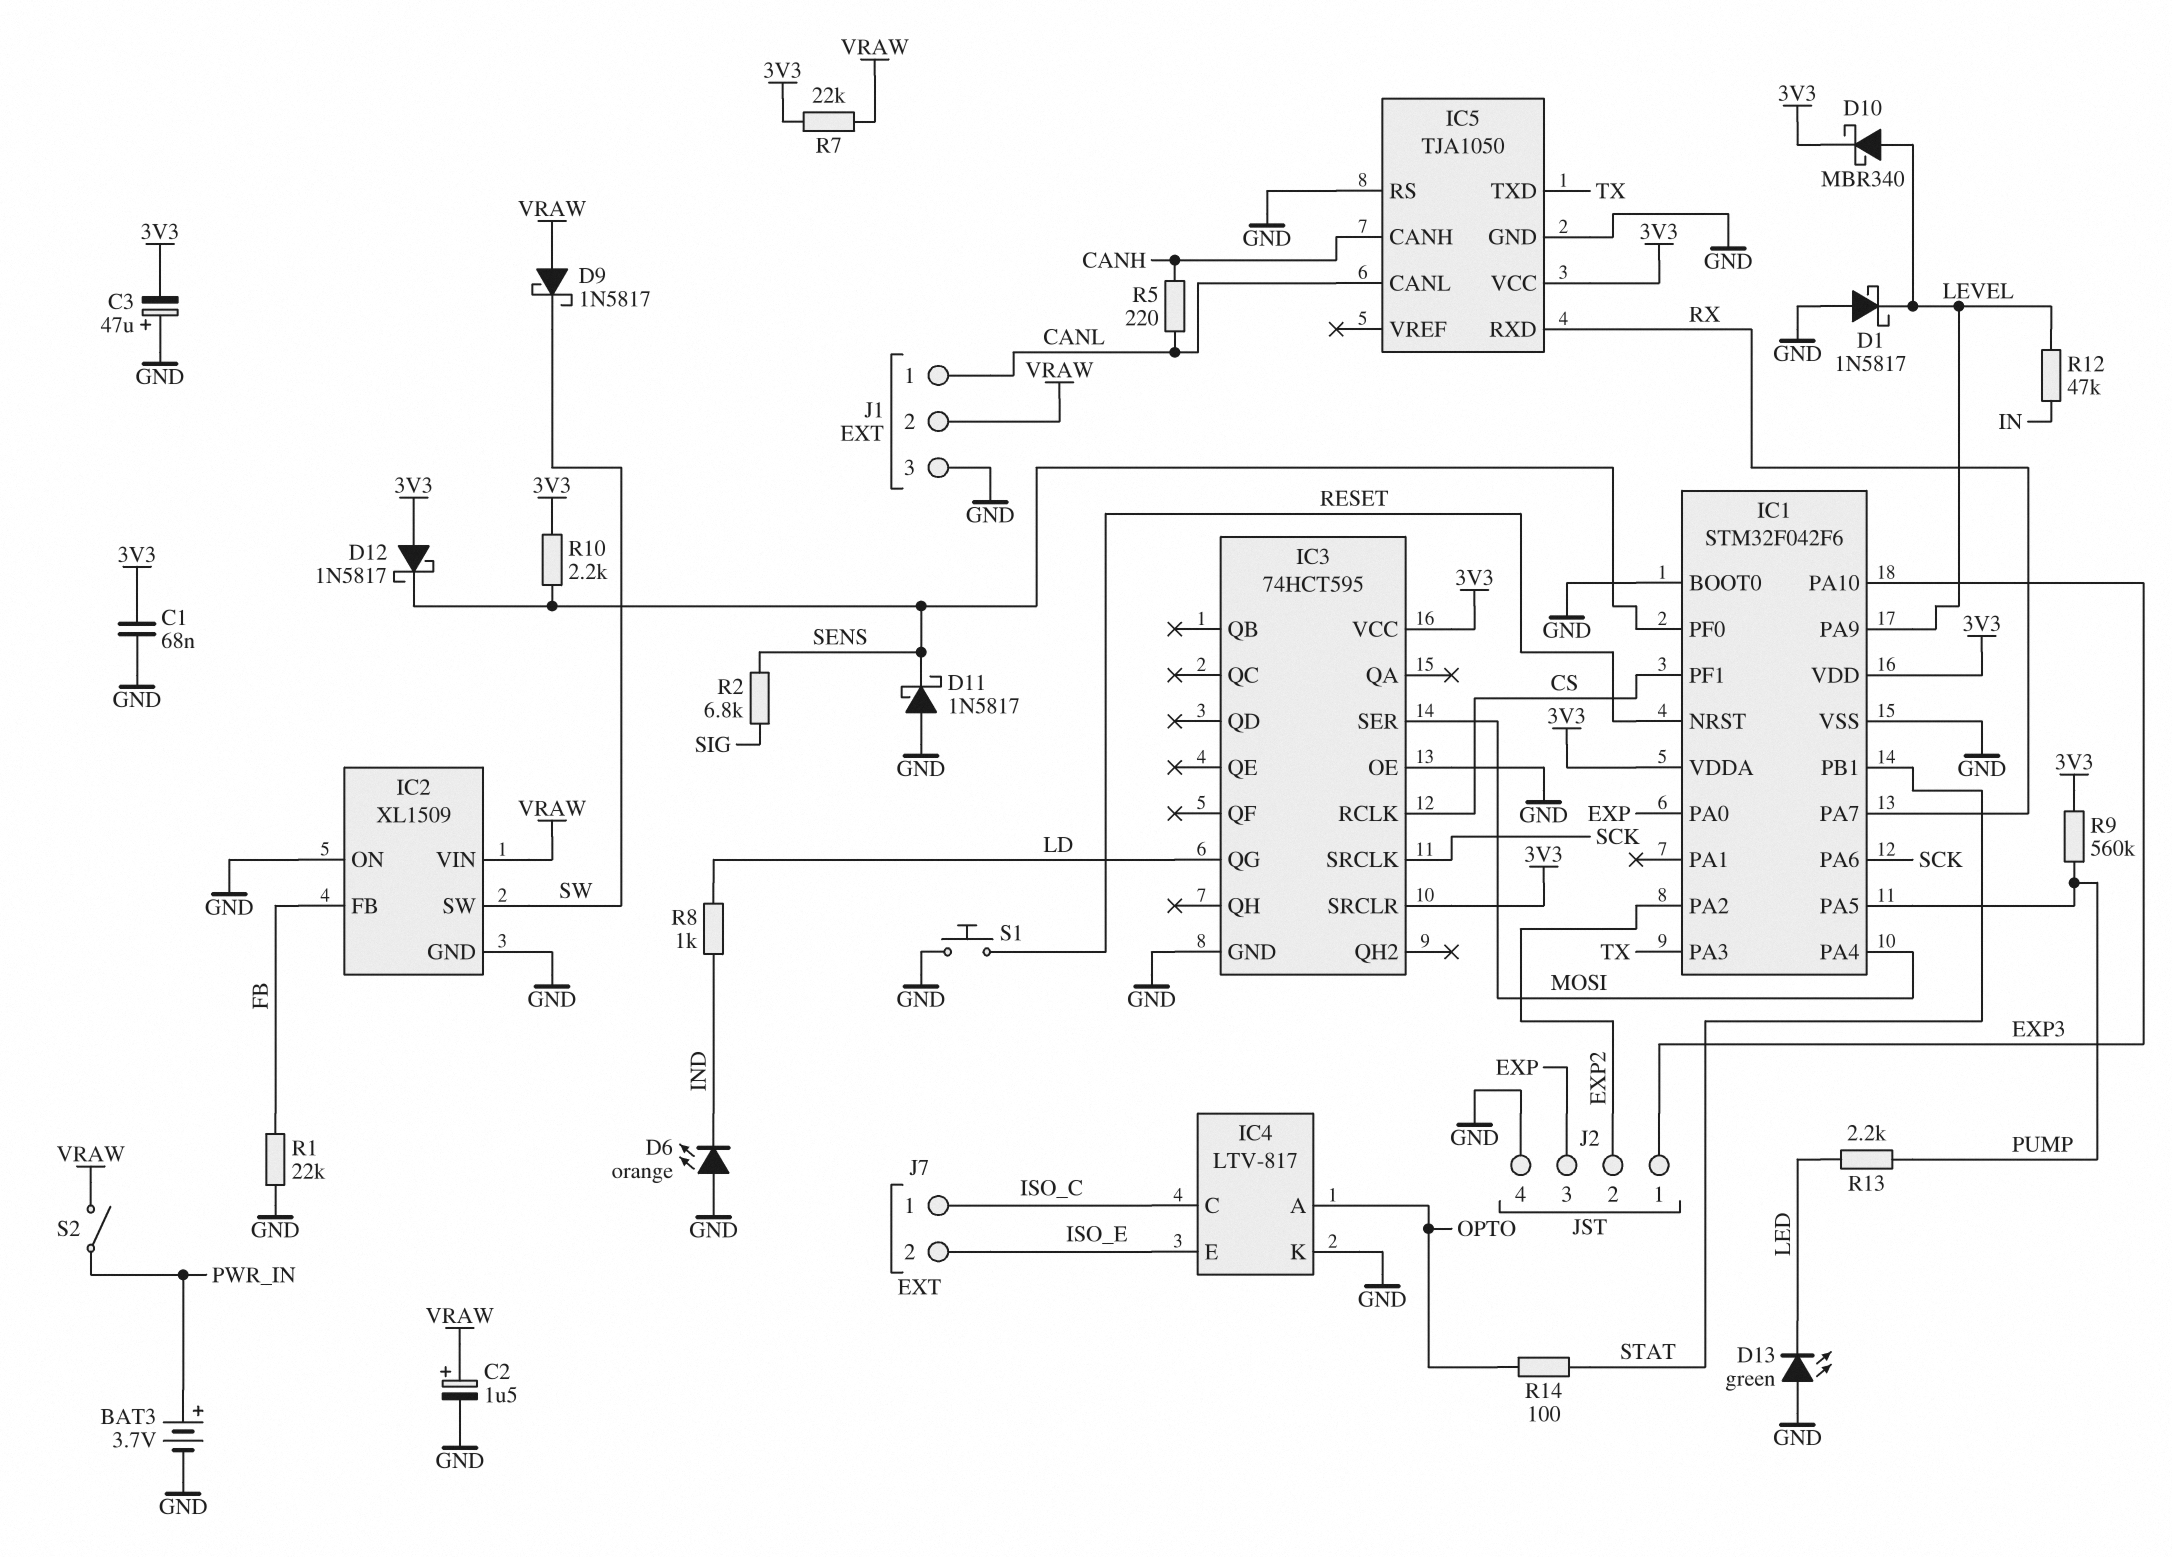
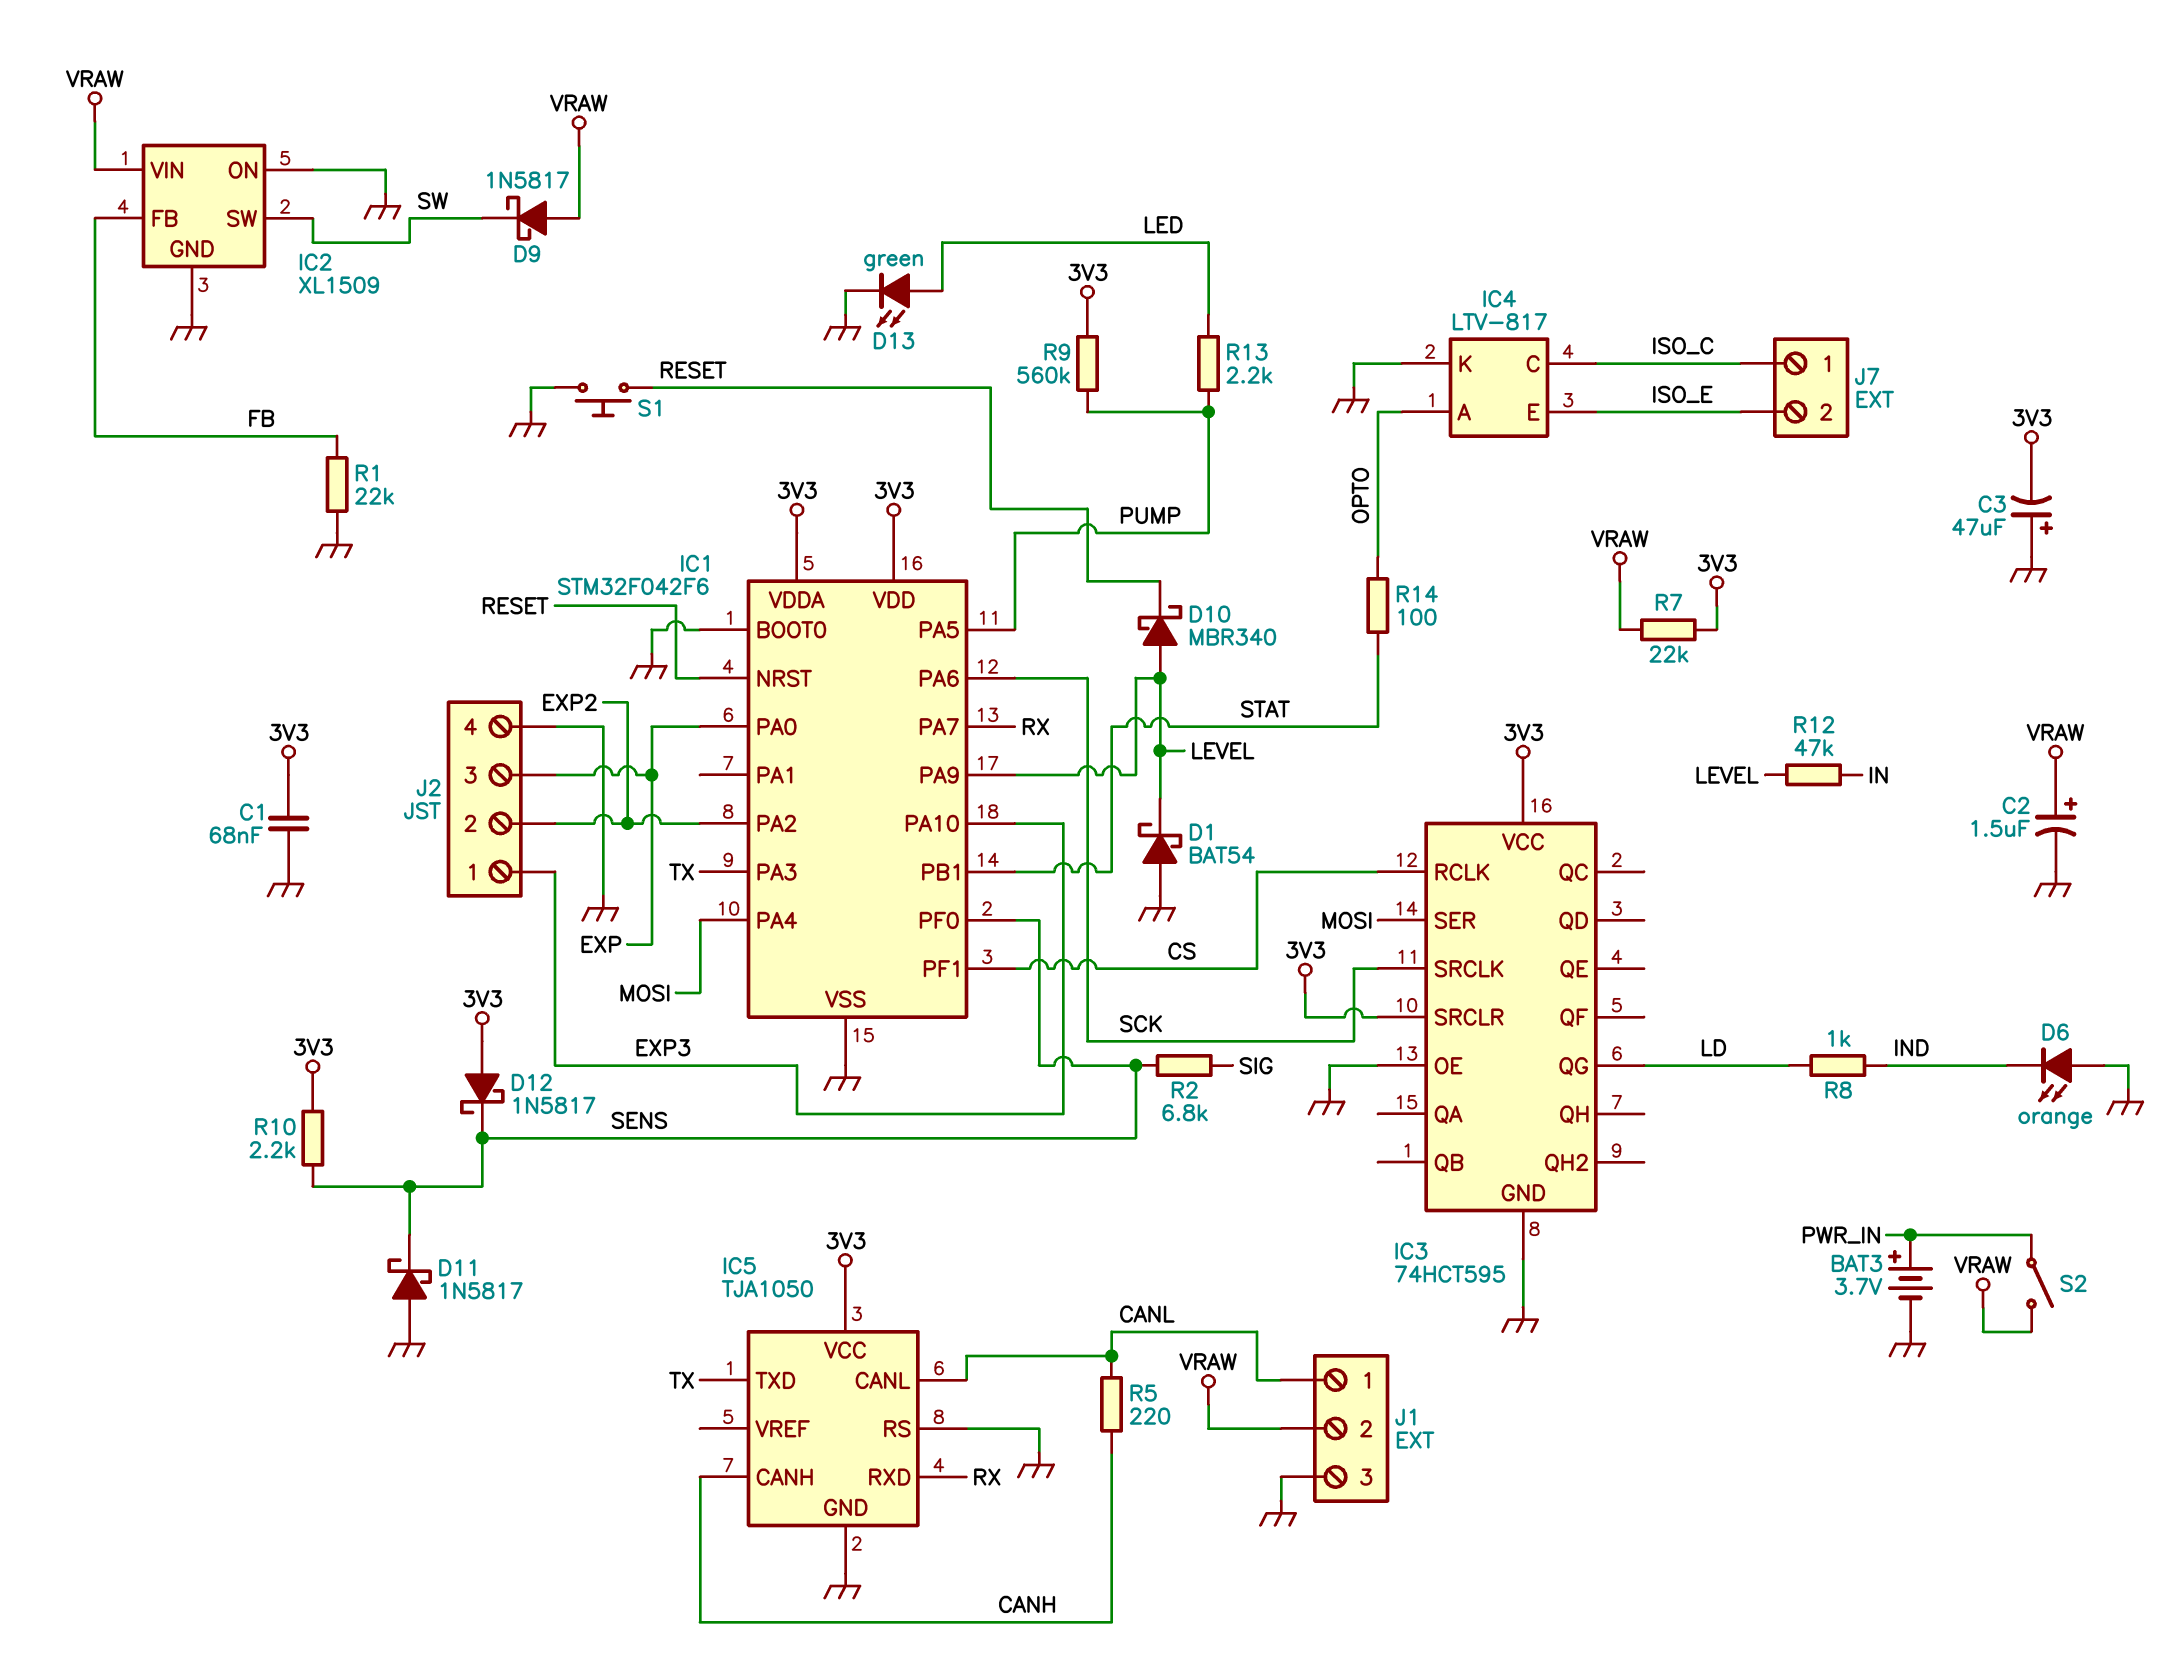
D1: schottky 1N5817 (A GND, K LEVEL) -> schottky BAT54 (A GND, K LEVEL)
D10: schottky MBR340 (A LEVEL, K 3V3) -> schottky MBR340 (A LEVEL, K RESET)
D13: LED green (A GND, K LED) -> LED green (A LED, K GND)

